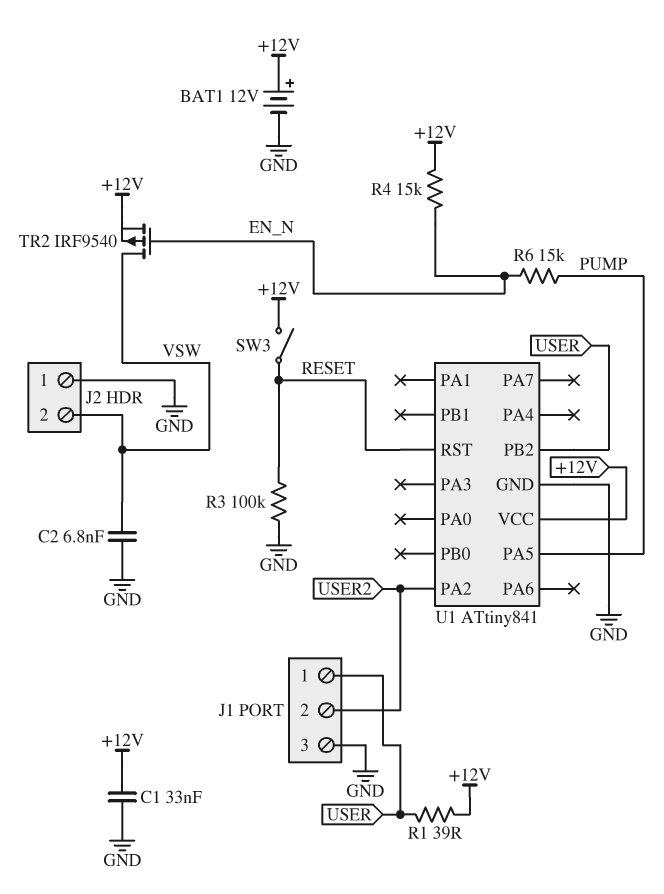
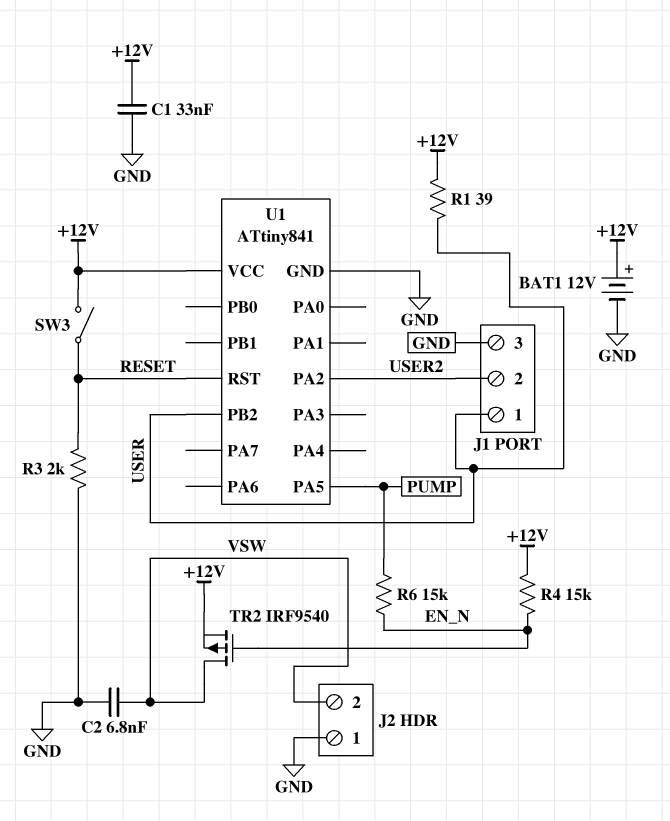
R3: 100k (GND, RESET) -> 2k (GND, RESET)

